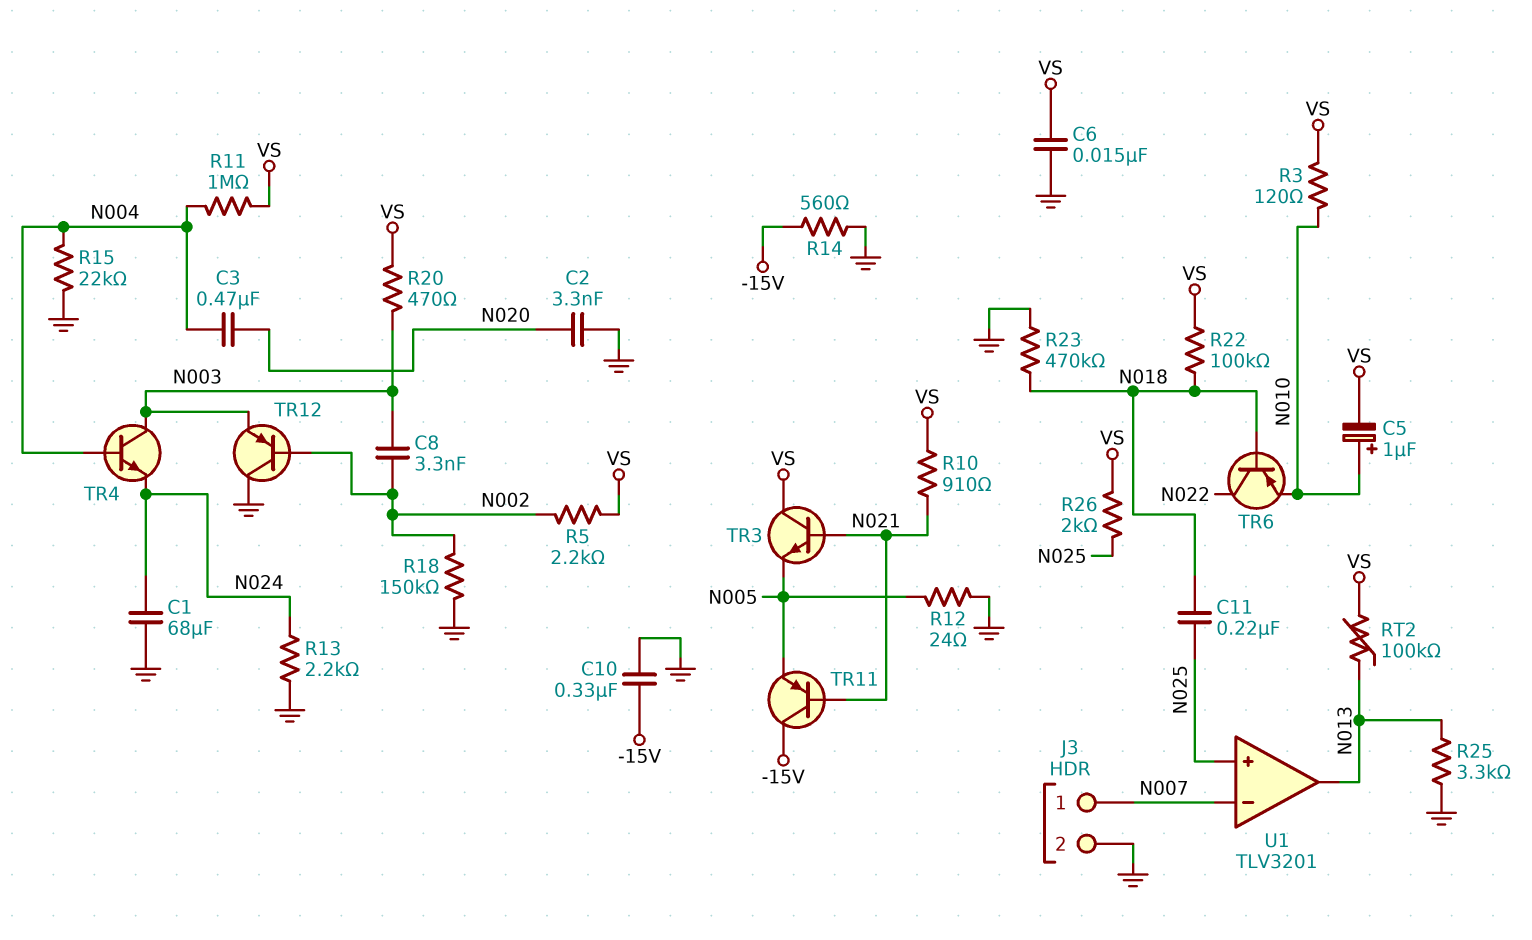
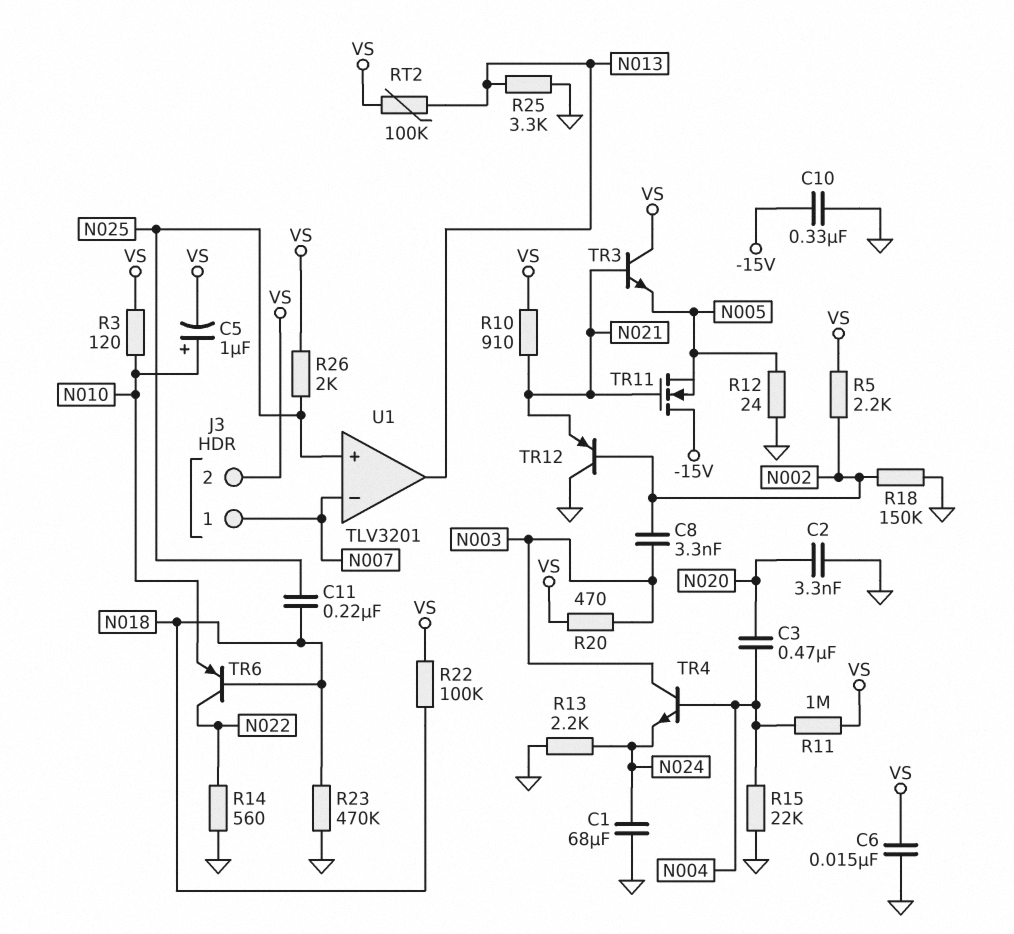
J3 pin 2: GND -> VS
R14: 560 (-15V, GND) -> 560 (GND, N022)
TR11: PNP (B N021, C -15V, E N005) -> NMOS (G N021, D -15V, S N005)
TR12: PNP (B N002, C GND, E N003) -> PNP (B N002, C GND, E N021)

